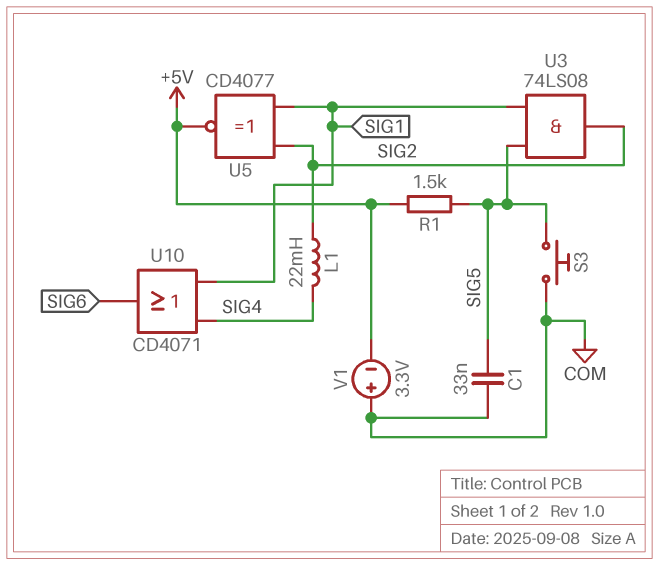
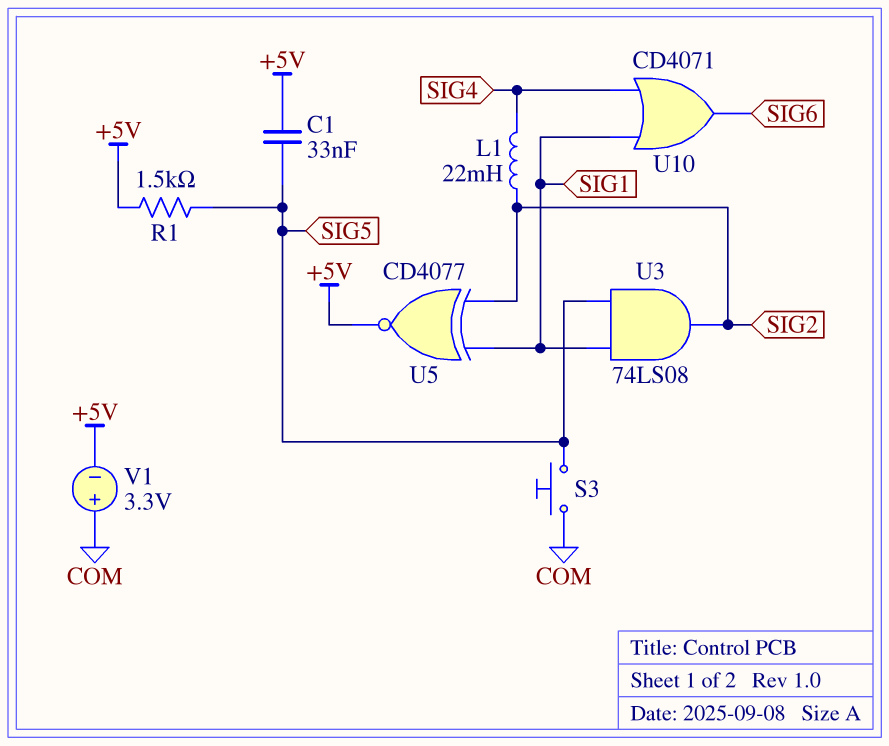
C1: 33nF (COM, SIG5) -> 33nF (+5V, SIG5)

